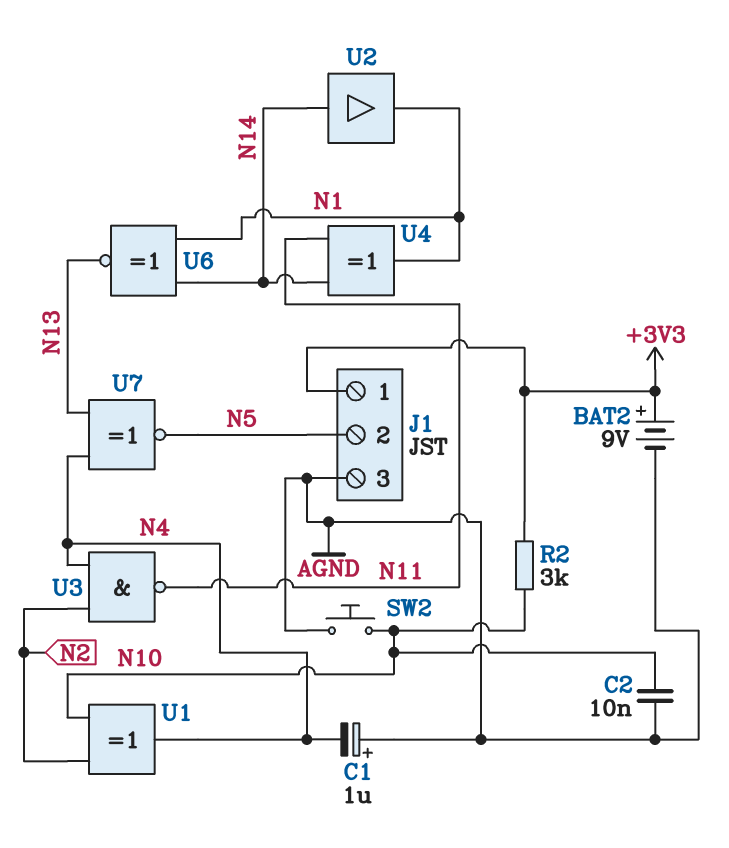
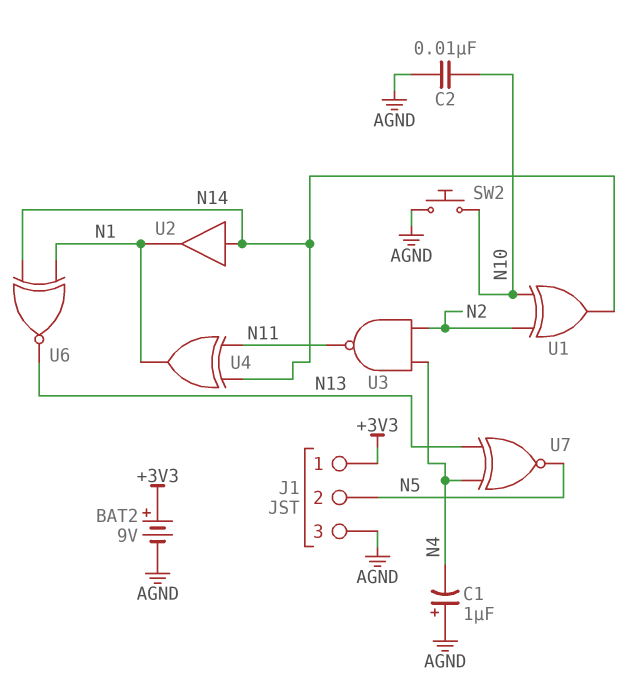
R2: 3k (+3V3, N10) -> none
U1: XOR (in N2, in N10, out N4) -> XOR (in N2, in N10, out N14)

